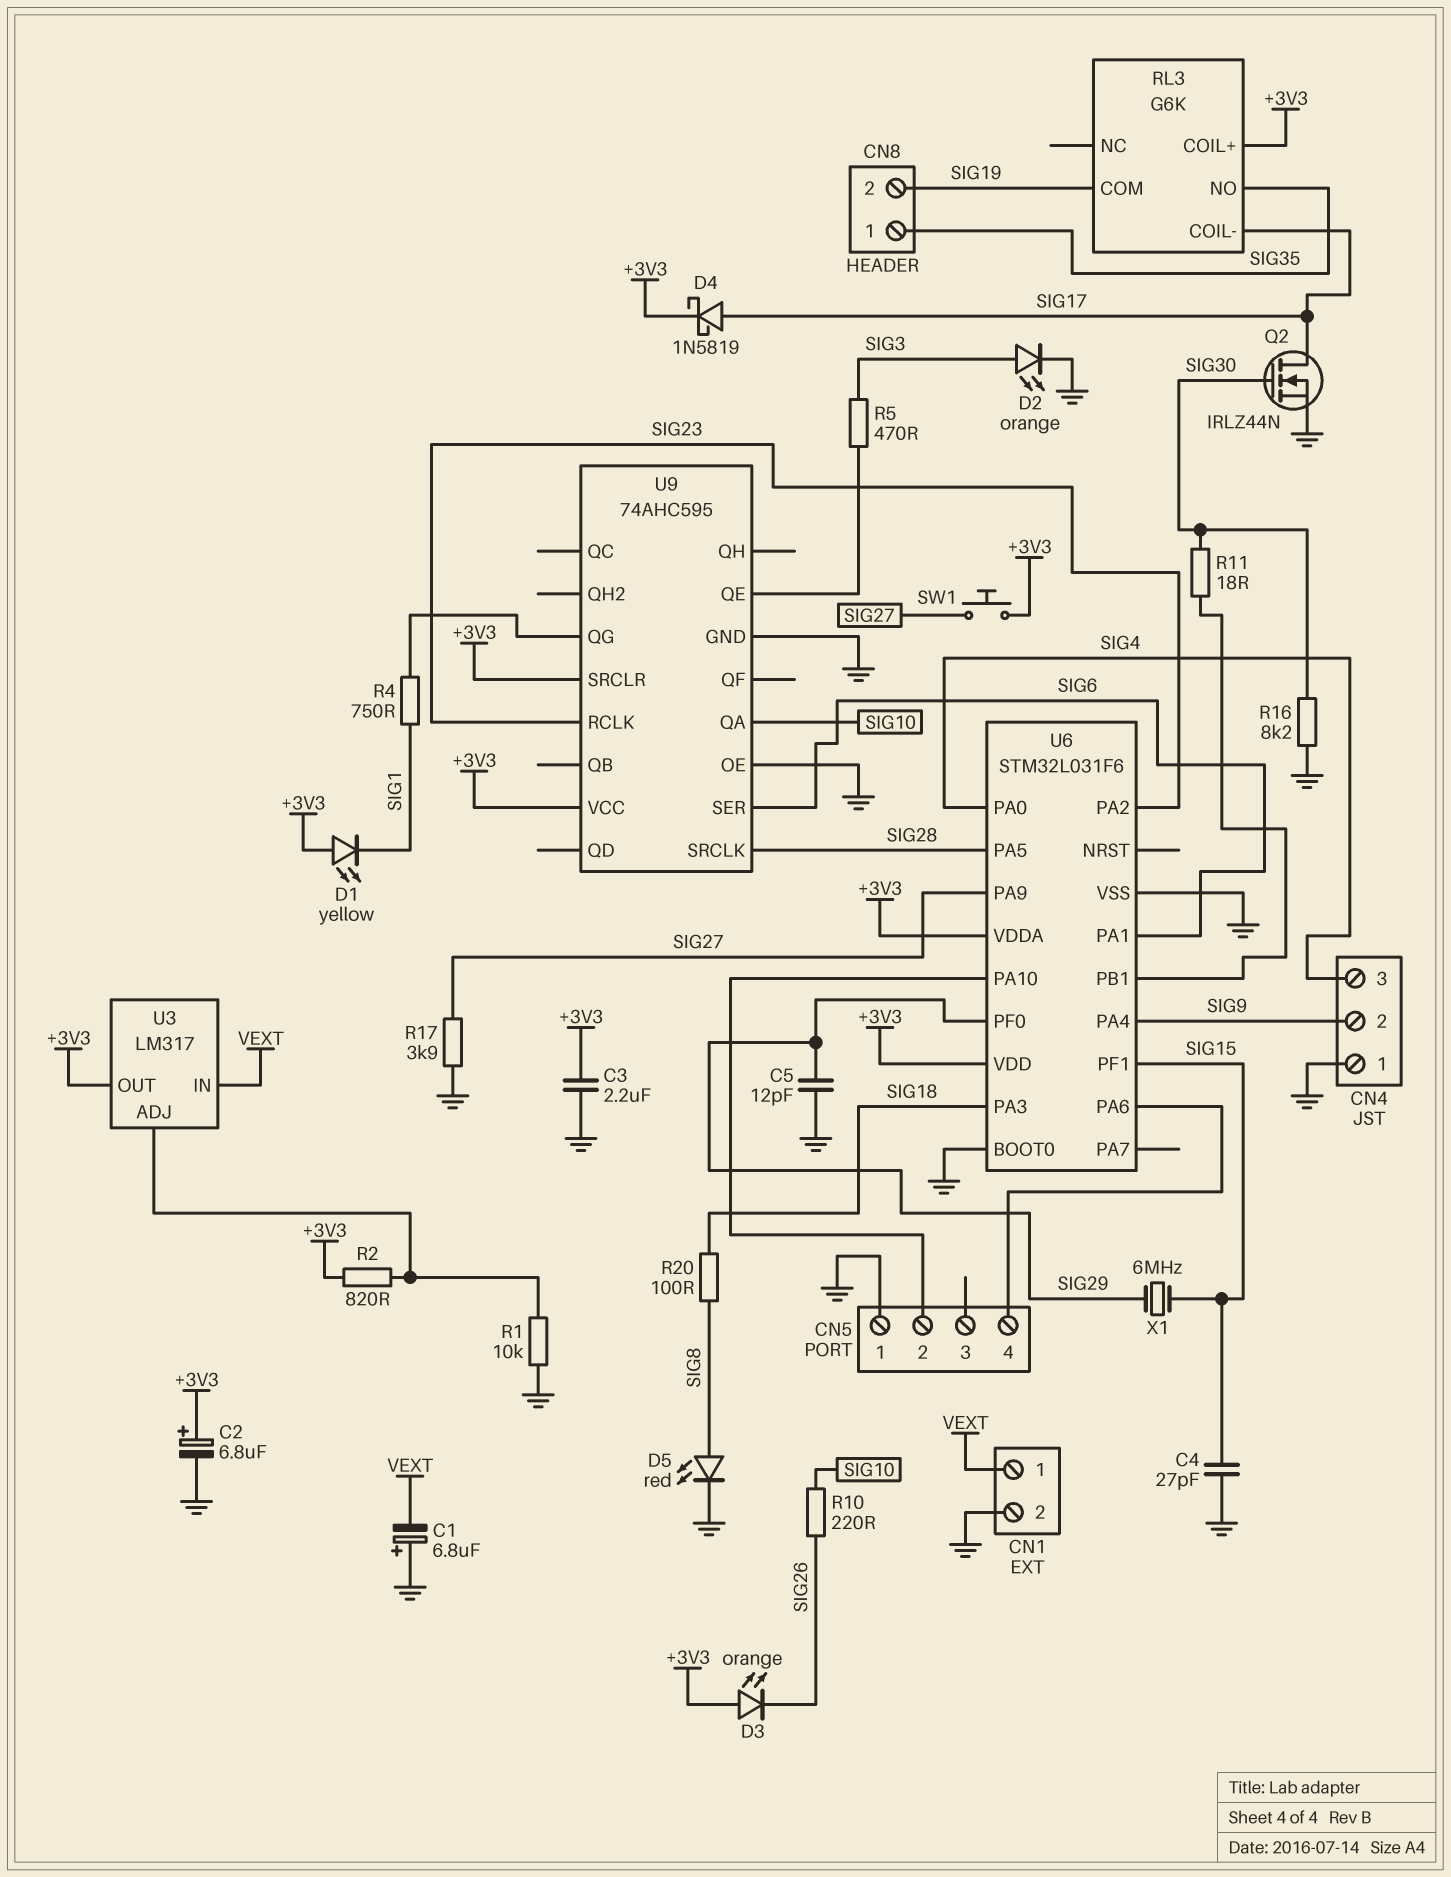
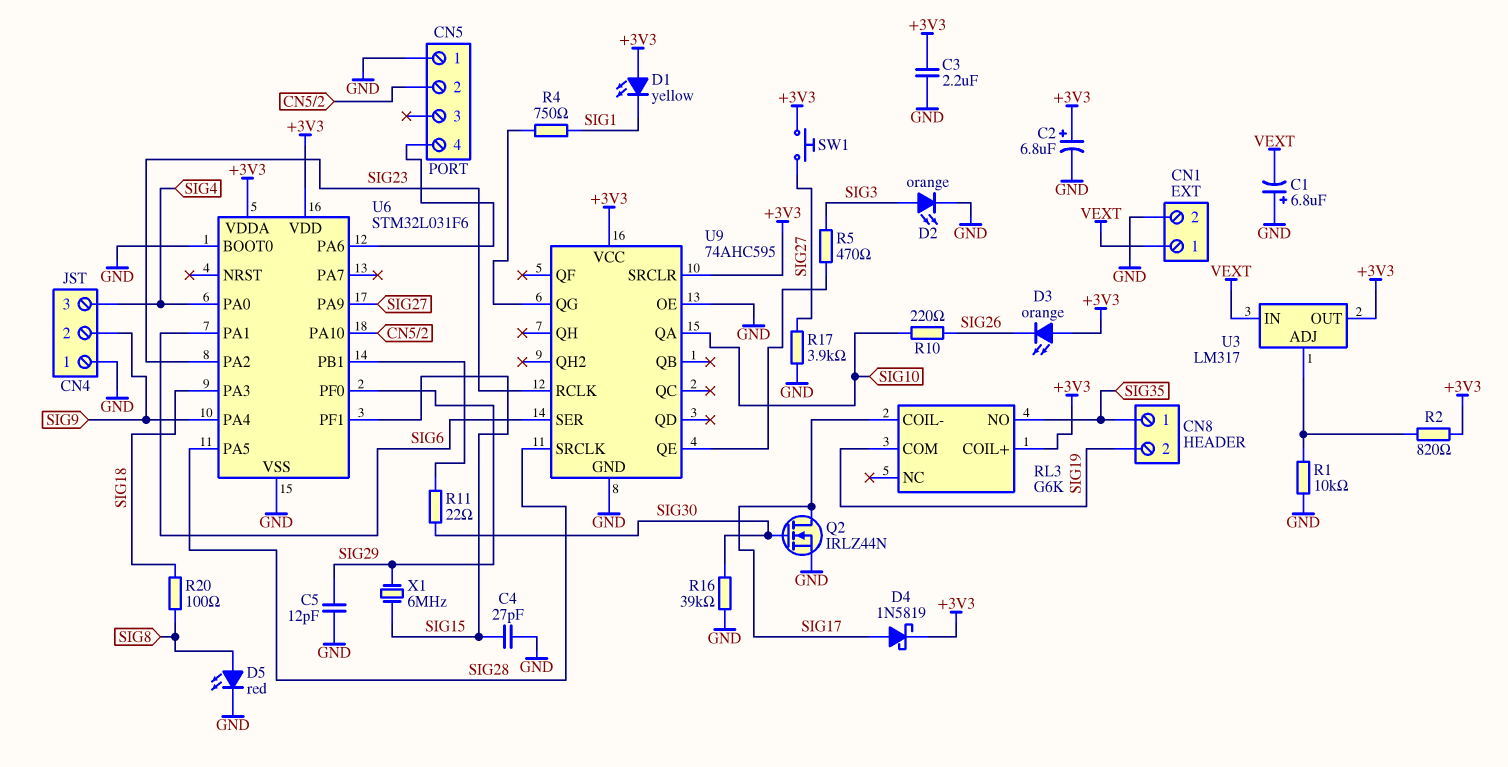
R11: 18 (SIG30, U6/PB1) -> 22 (SIG30, U6/PB1)
R16: 8.2k (GND, SIG30) -> 39k (GND, SIG30)

